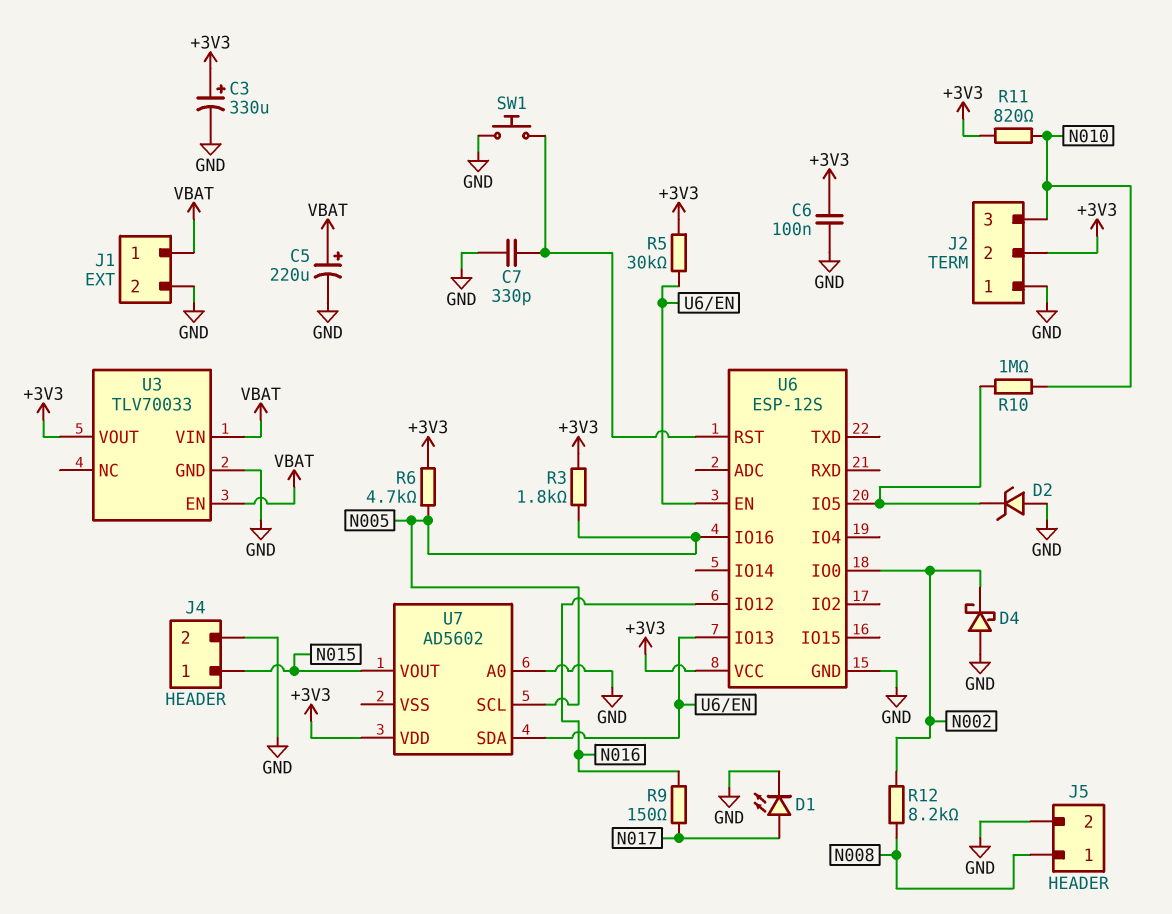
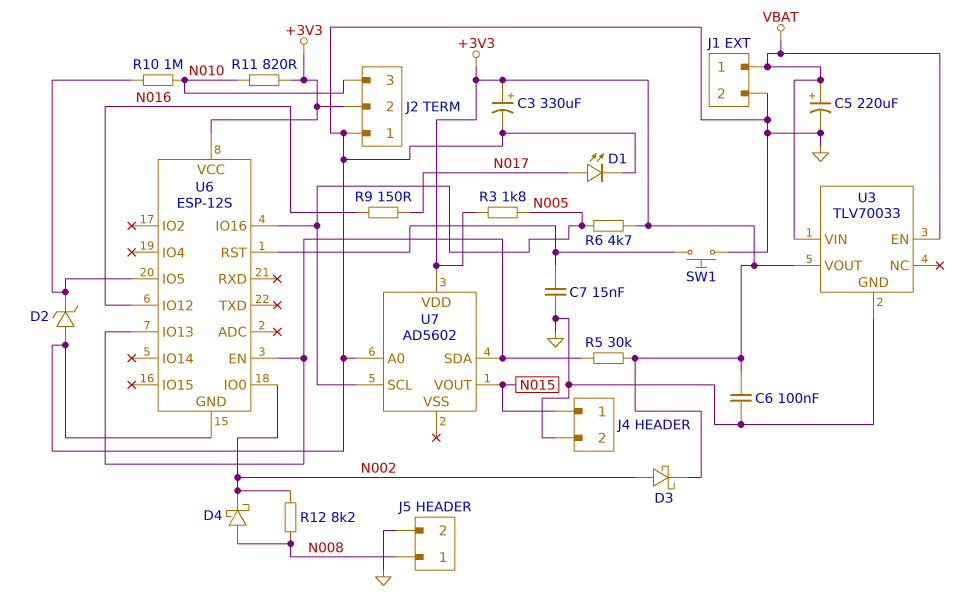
C7: 330pF (GND, U6/RST) -> 15nF (GND, U6/RST)
D3: none -> schottky (A N002, K +3V3)
D4: schottky (A GND, K N002) -> schottky (A N008, K N002)

